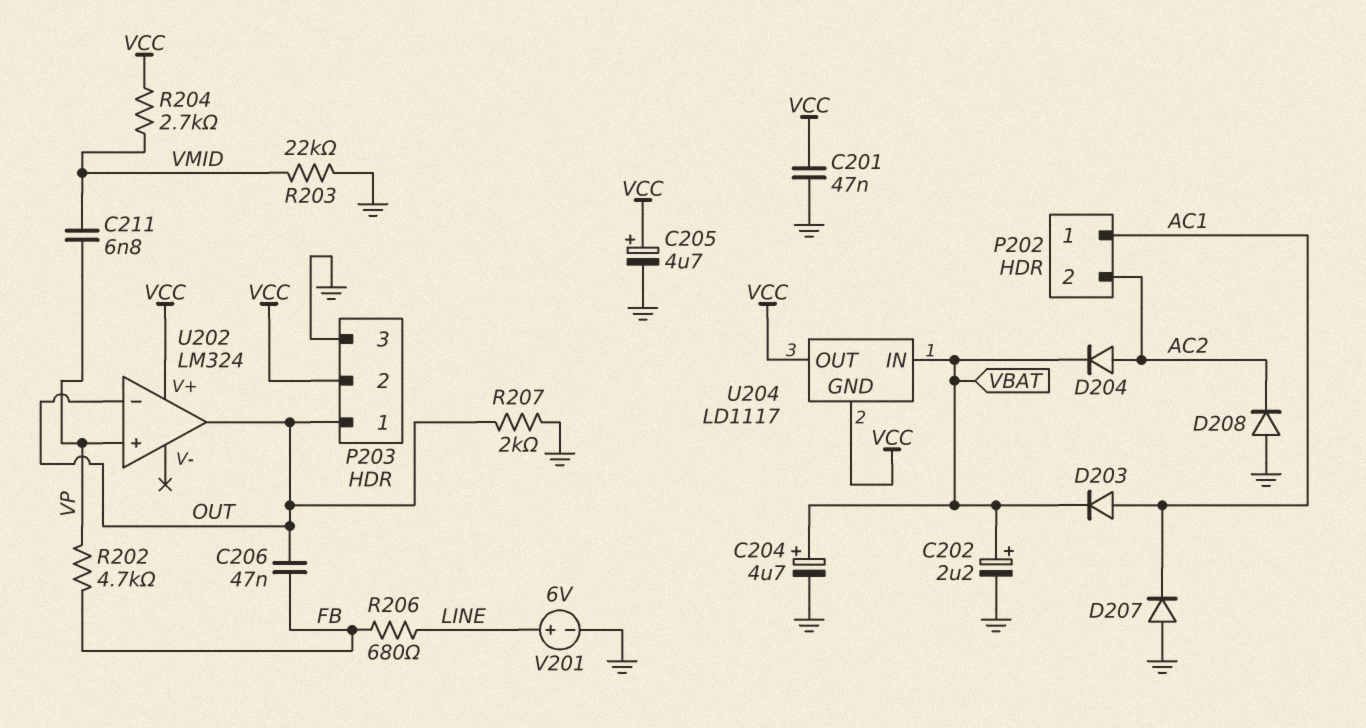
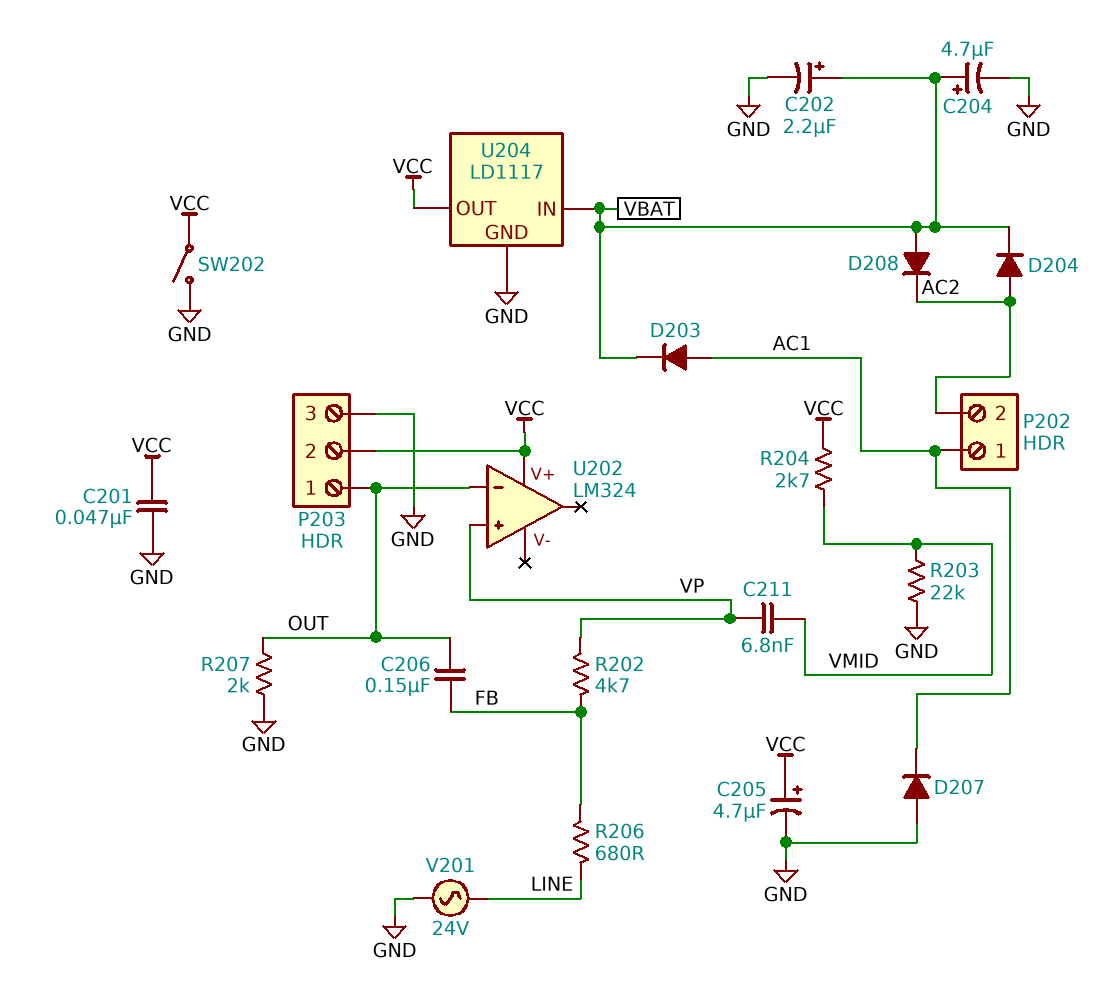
C206: 47nF (FB, OUT) -> 150nF (FB, OUT)
D208: diode (A GND, K AC2) -> diode (A VBAT, K AC2)
SW202: none -> switch (GND, VCC)
U202 pin out: OUT -> none
U204 pin GND: VCC -> GND
V201: 6V (plus LINE, minus GND) -> AC 24V (GND, LINE)

